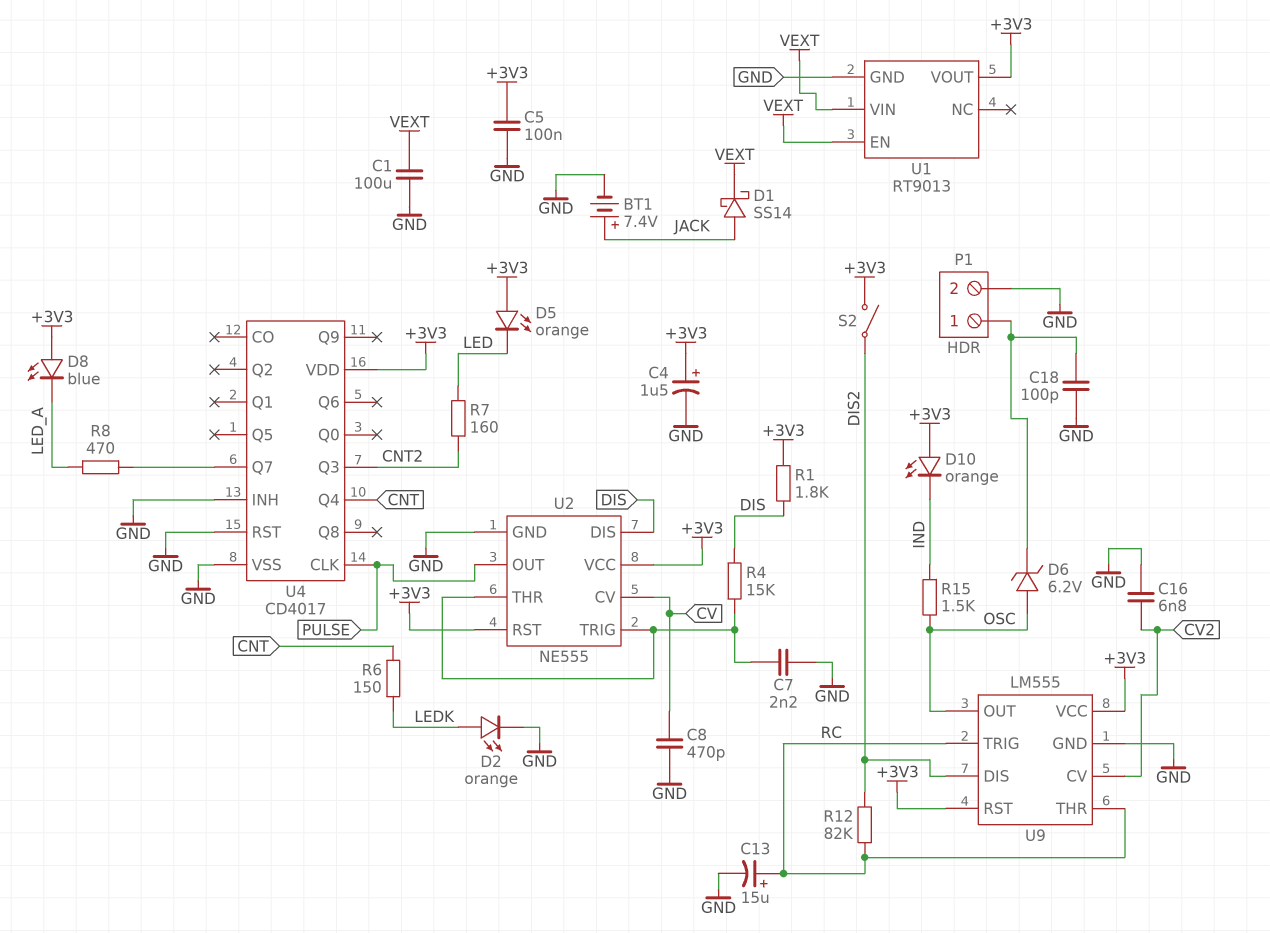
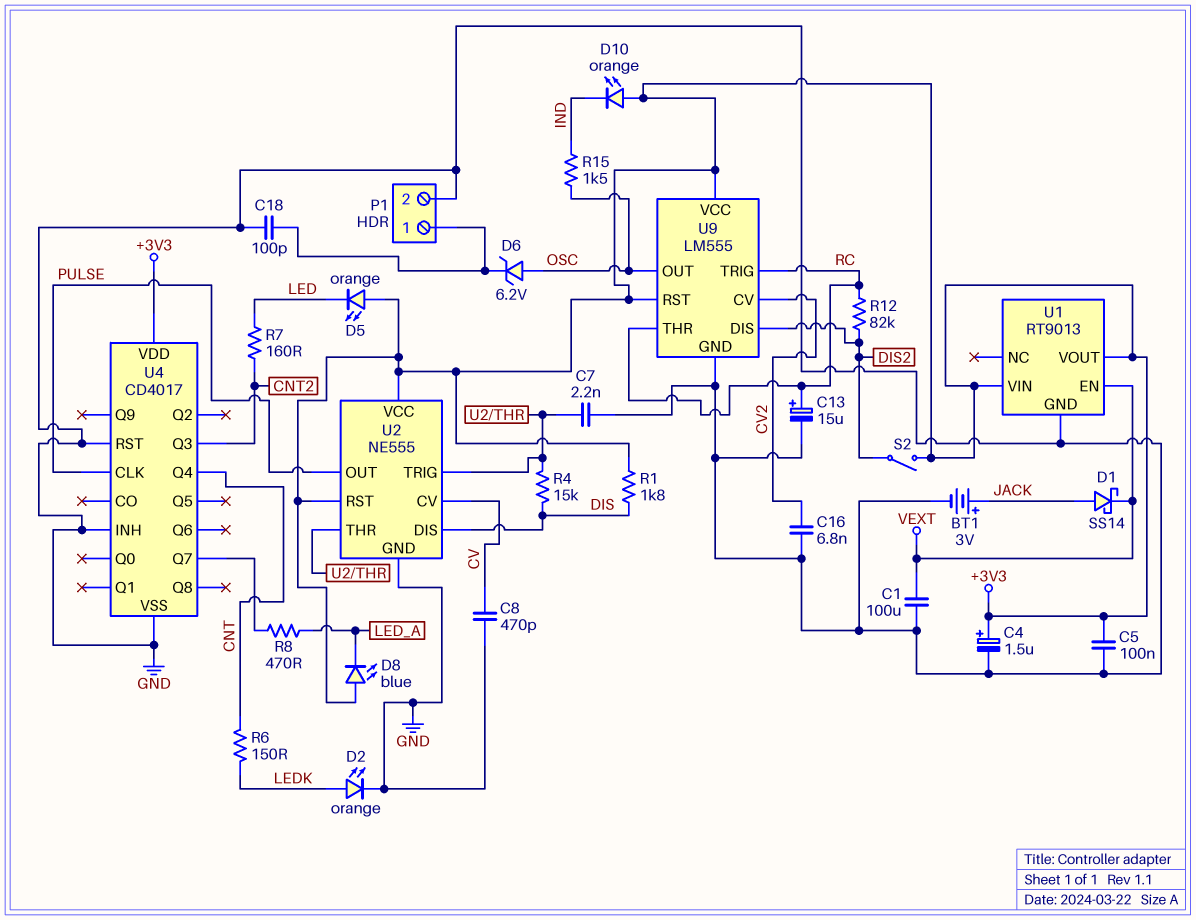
BT1: 7.4V (plus JACK, minus GND) -> 3V (plus JACK, minus GND)
U1 pin VIN: VEXT -> +3V3

